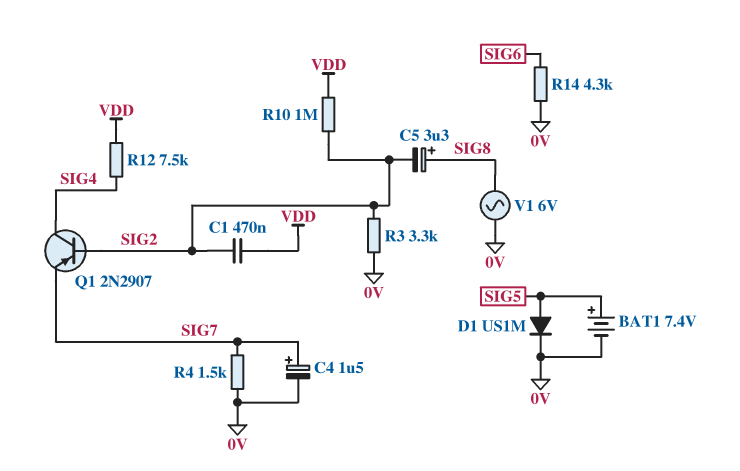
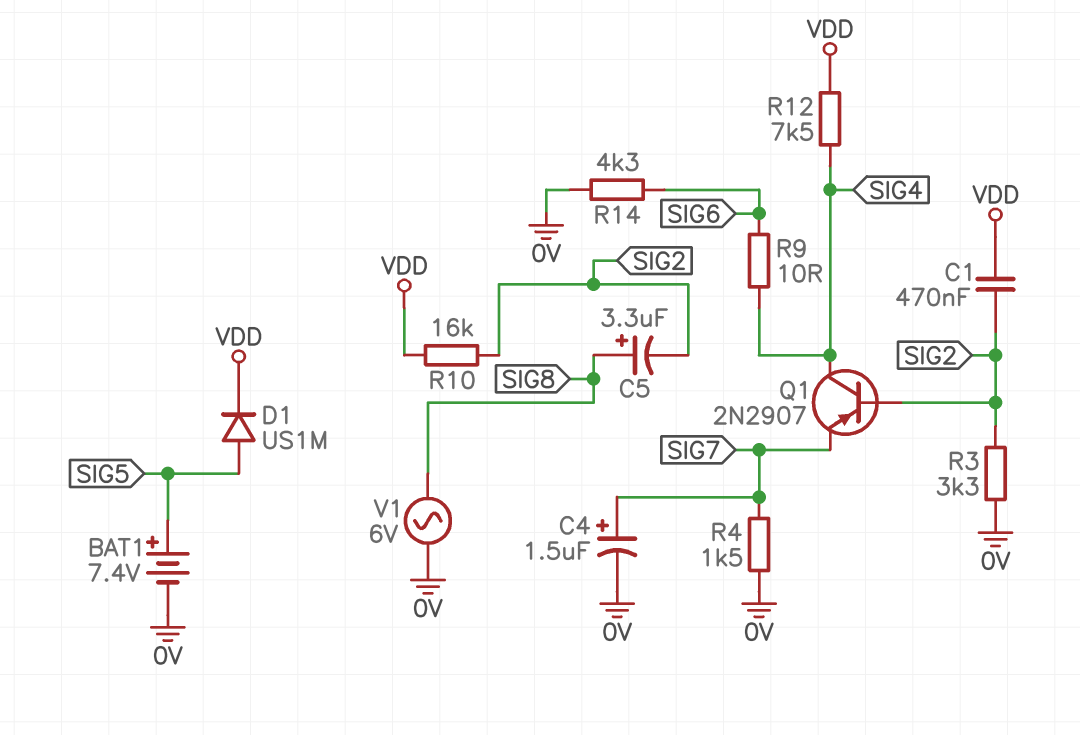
D1: diode US1M (A SIG5, K 0V) -> diode US1M (A SIG5, K VDD)
R9: none -> 10 (SIG4, SIG6)
R10: 1M (SIG2, VDD) -> 16k (SIG2, VDD)

